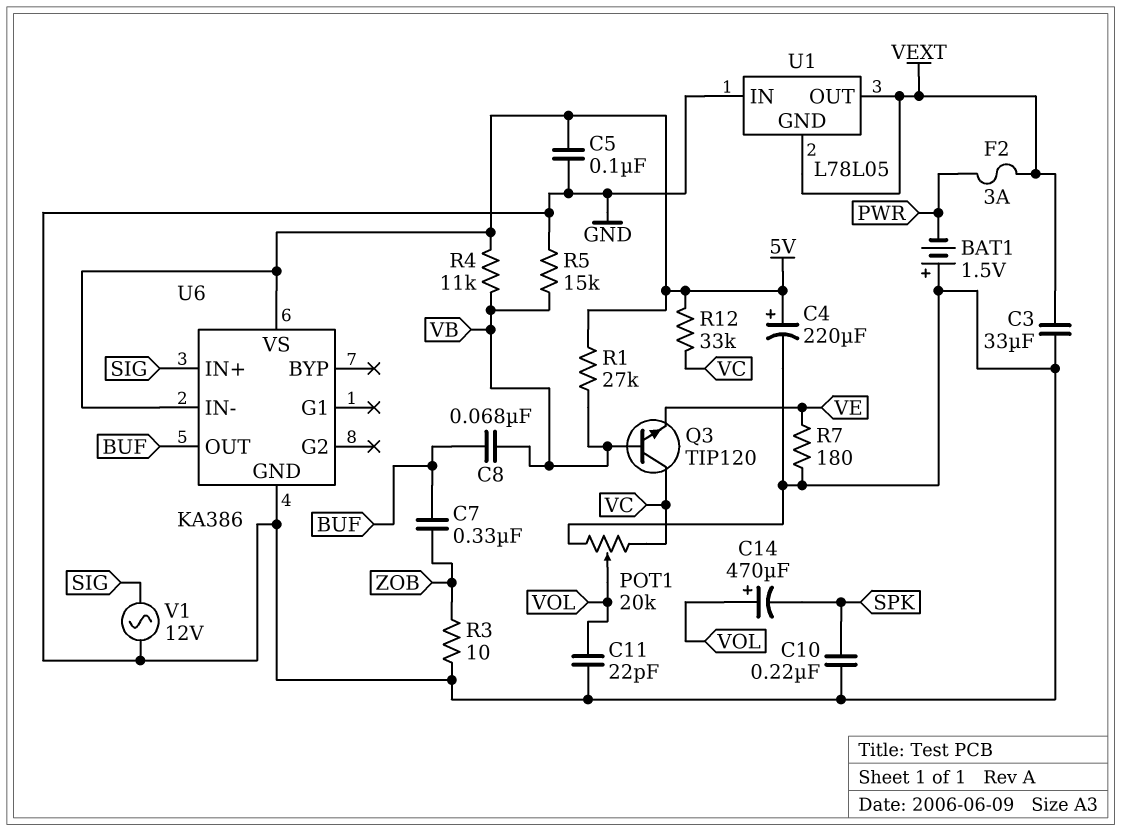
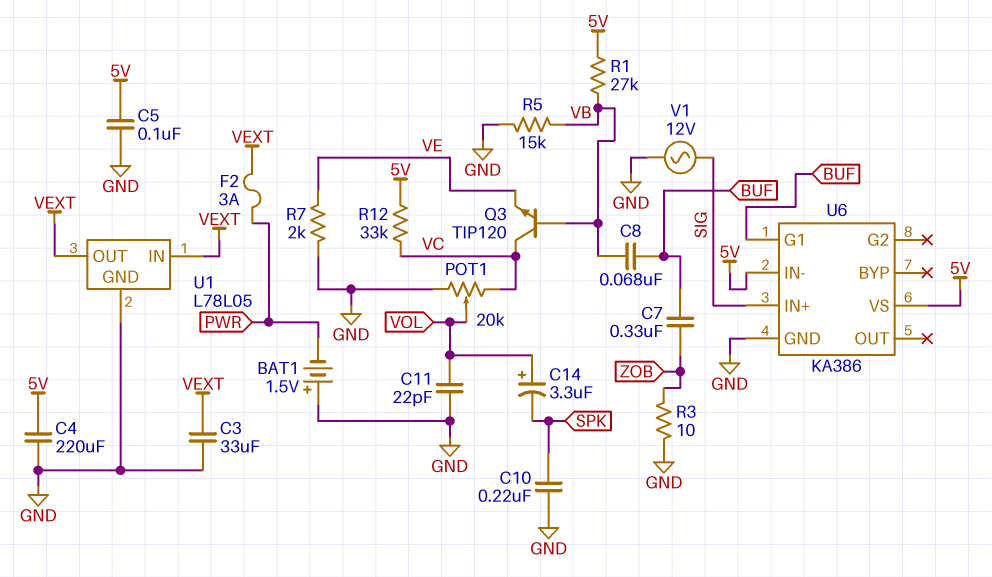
C4: 220uF (plus 5V, minus GND) -> 220uF (5V, GND)
C14: 470uF (plus VOL, minus SPK) -> 3.3uF (plus VOL, minus SPK)
R4: 11k (5V, VB) -> none
R7: 180 (GND, VE) -> 2k (GND, VE)
U1 pin GND: VEXT -> GND
U1 pin IN: GND -> VEXT
U6 pin G1: none -> BUF
U6 pin OUT: BUF -> none

